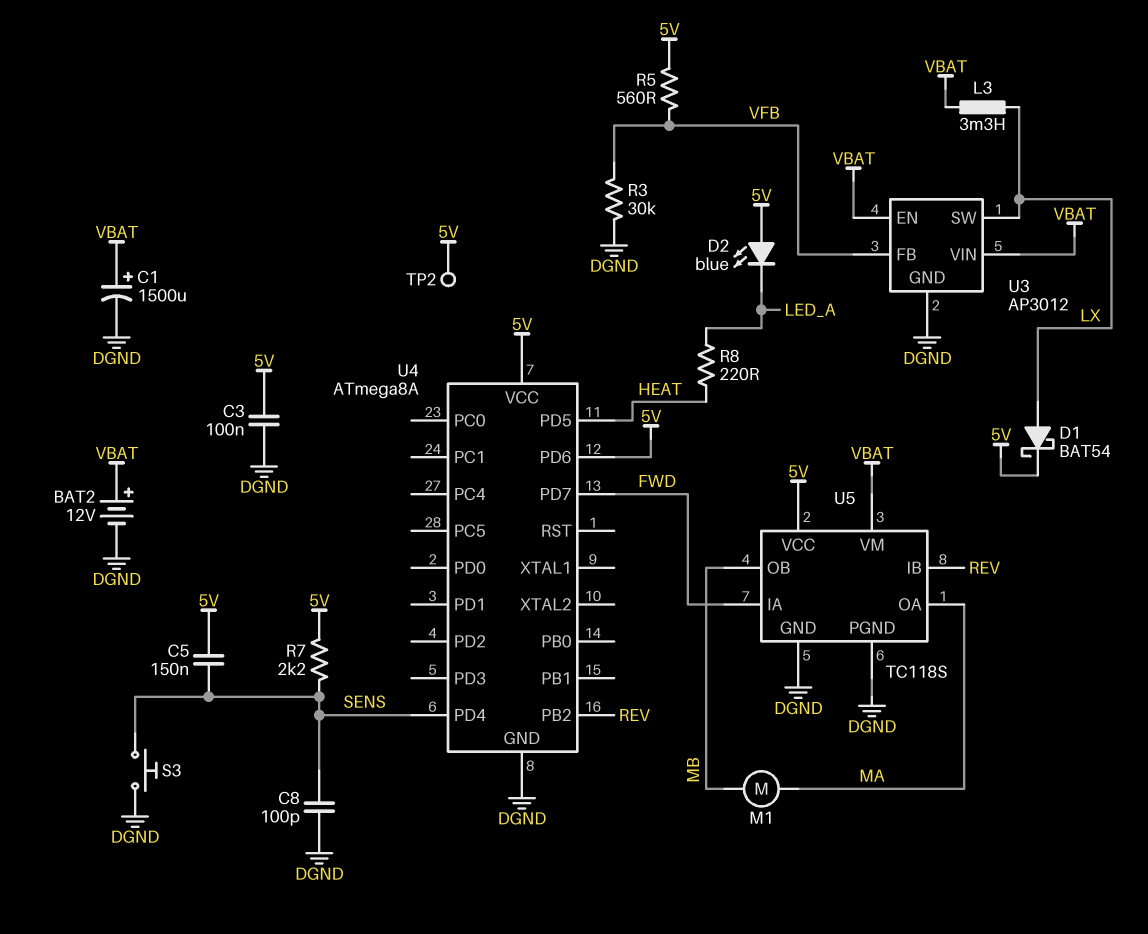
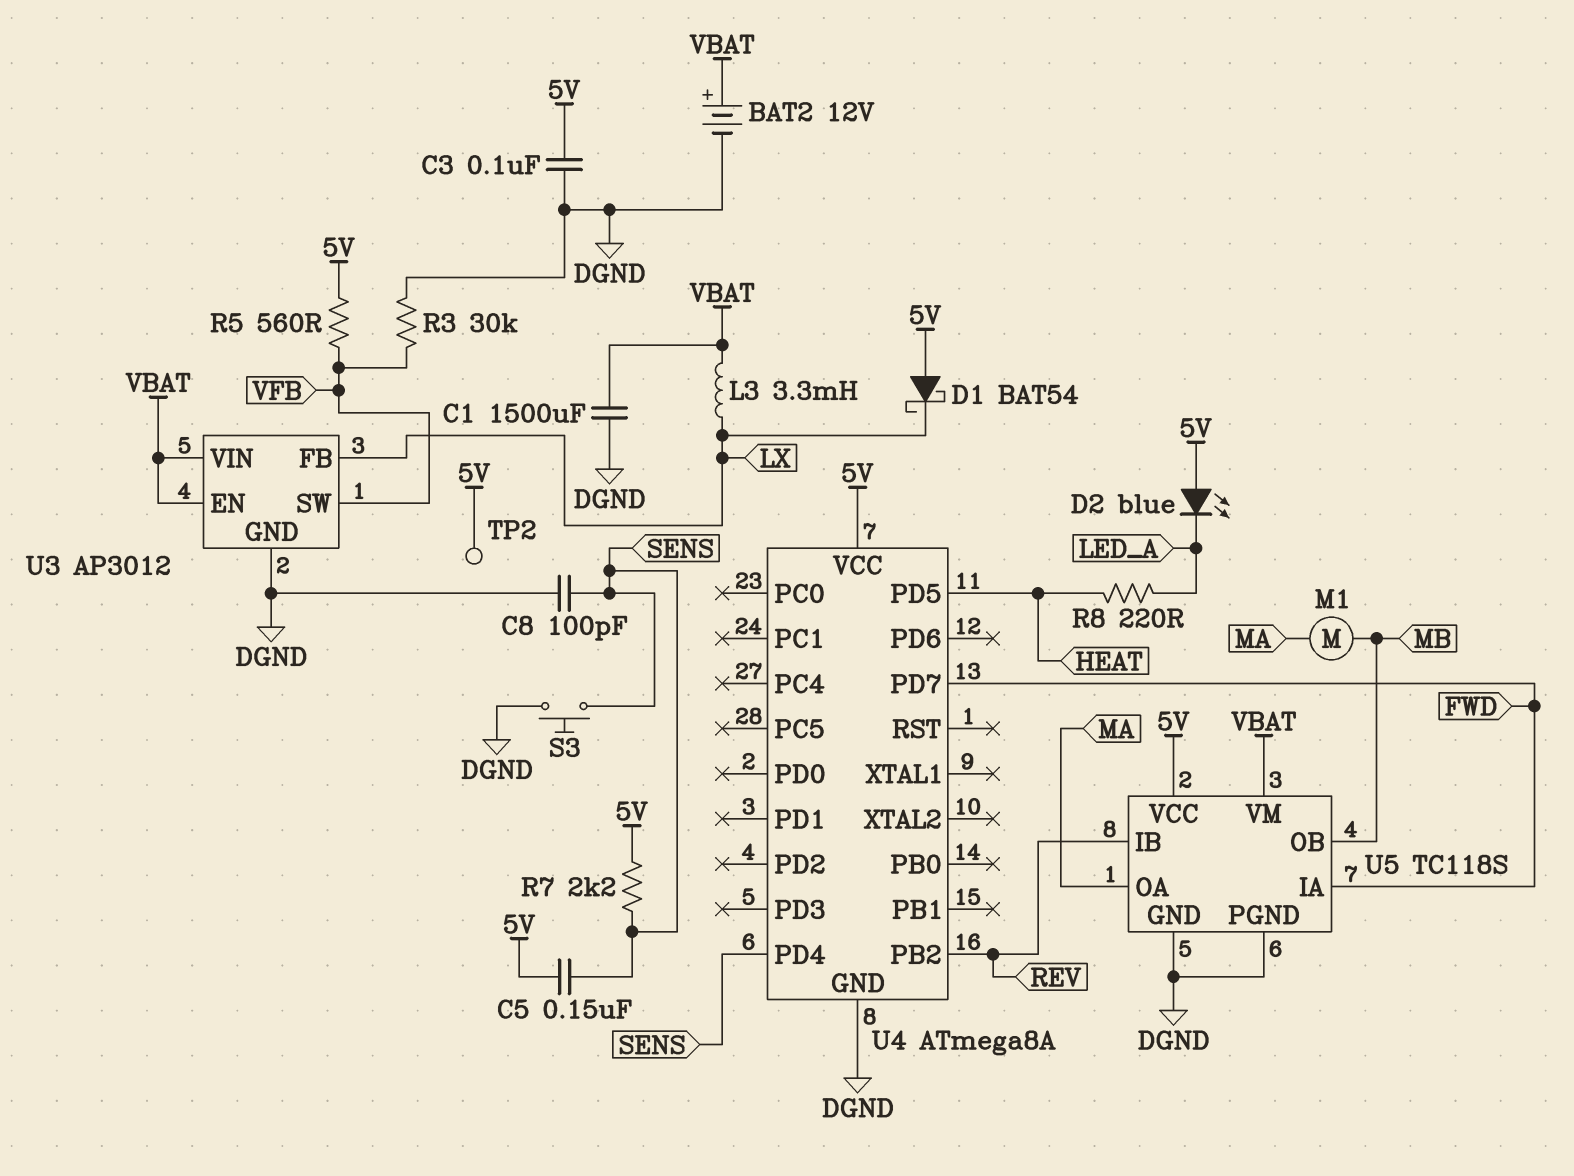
C1: 1500uF (plus VBAT, minus DGND) -> 1500uF (DGND, VBAT)
D1: schottky BAT54 (A LX, K 5V) -> schottky BAT54 (A 5V, K LX)
U3 pin FB: VFB -> LX
U3 pin SW: LX -> VFB
U4 pin PD6: 5V -> none

